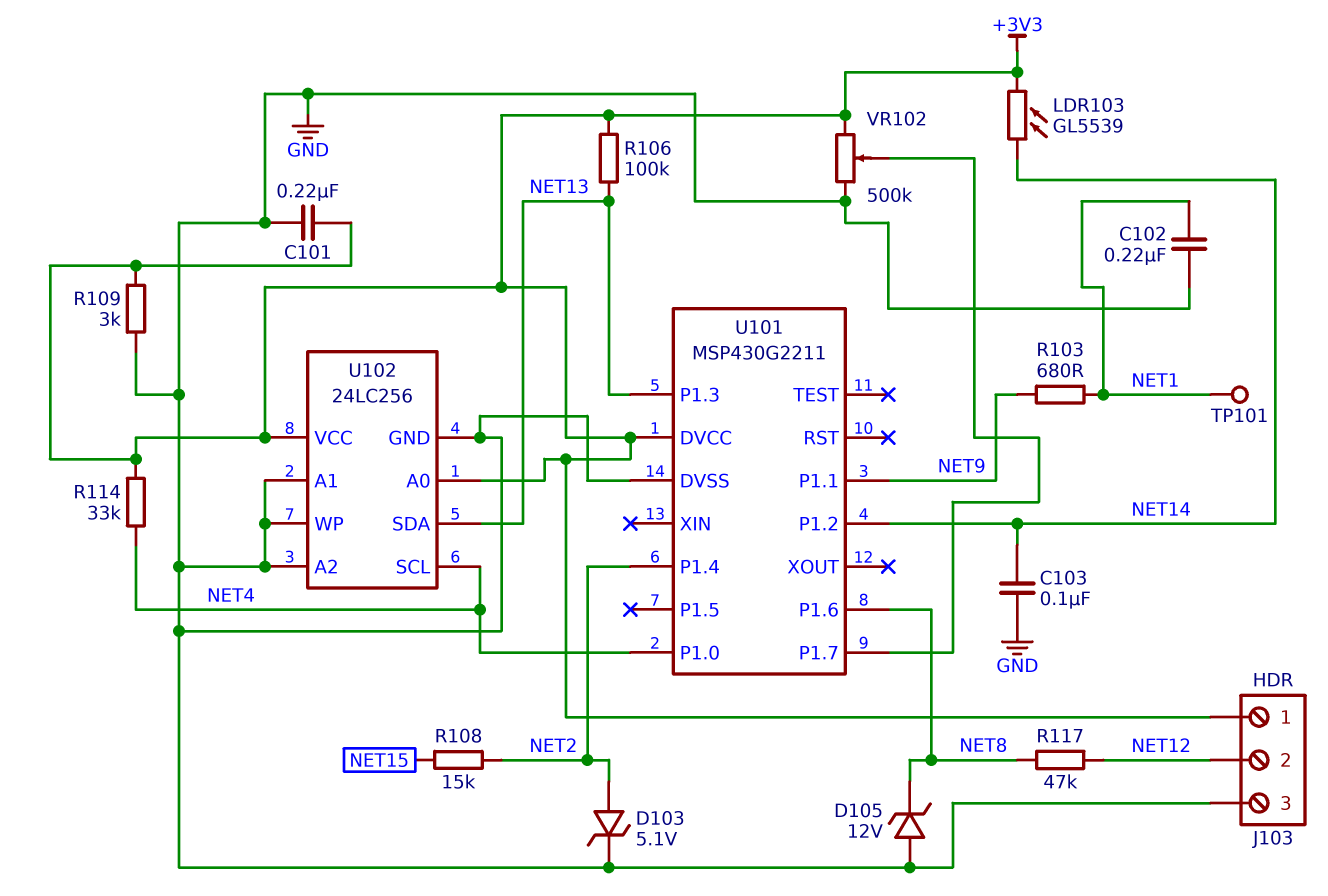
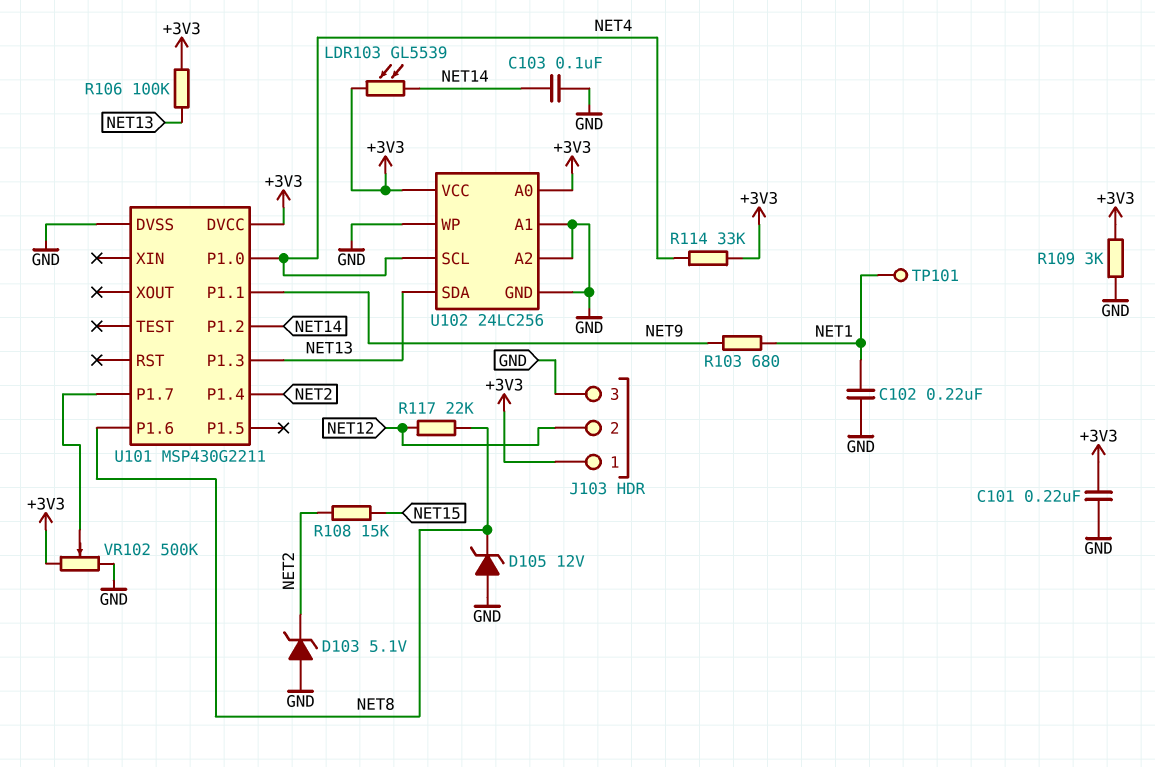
D103: zener 5.1V (A NET2, K GND) -> zener 5.1V (A GND, K NET2)
R117: 47k (NET8, NET12) -> 22k (NET8, NET12)

